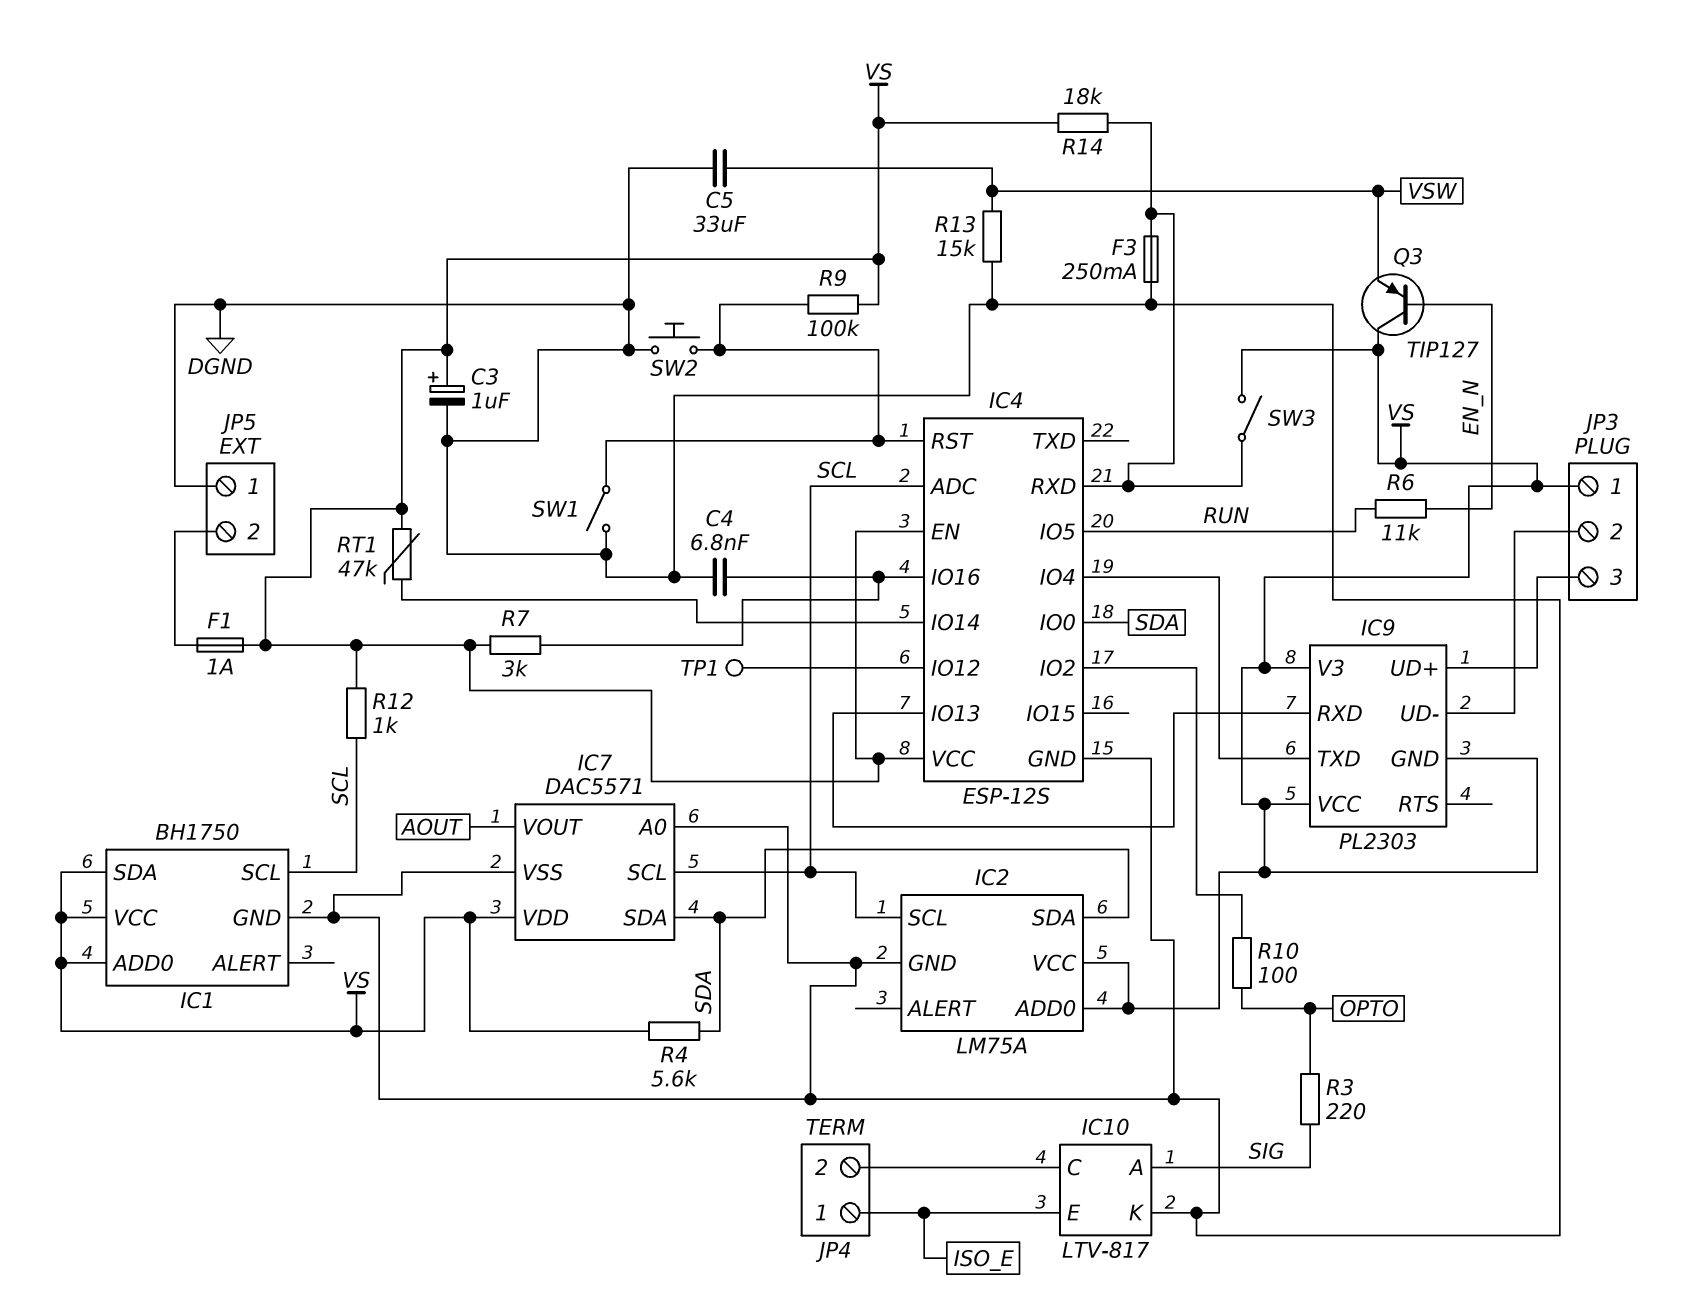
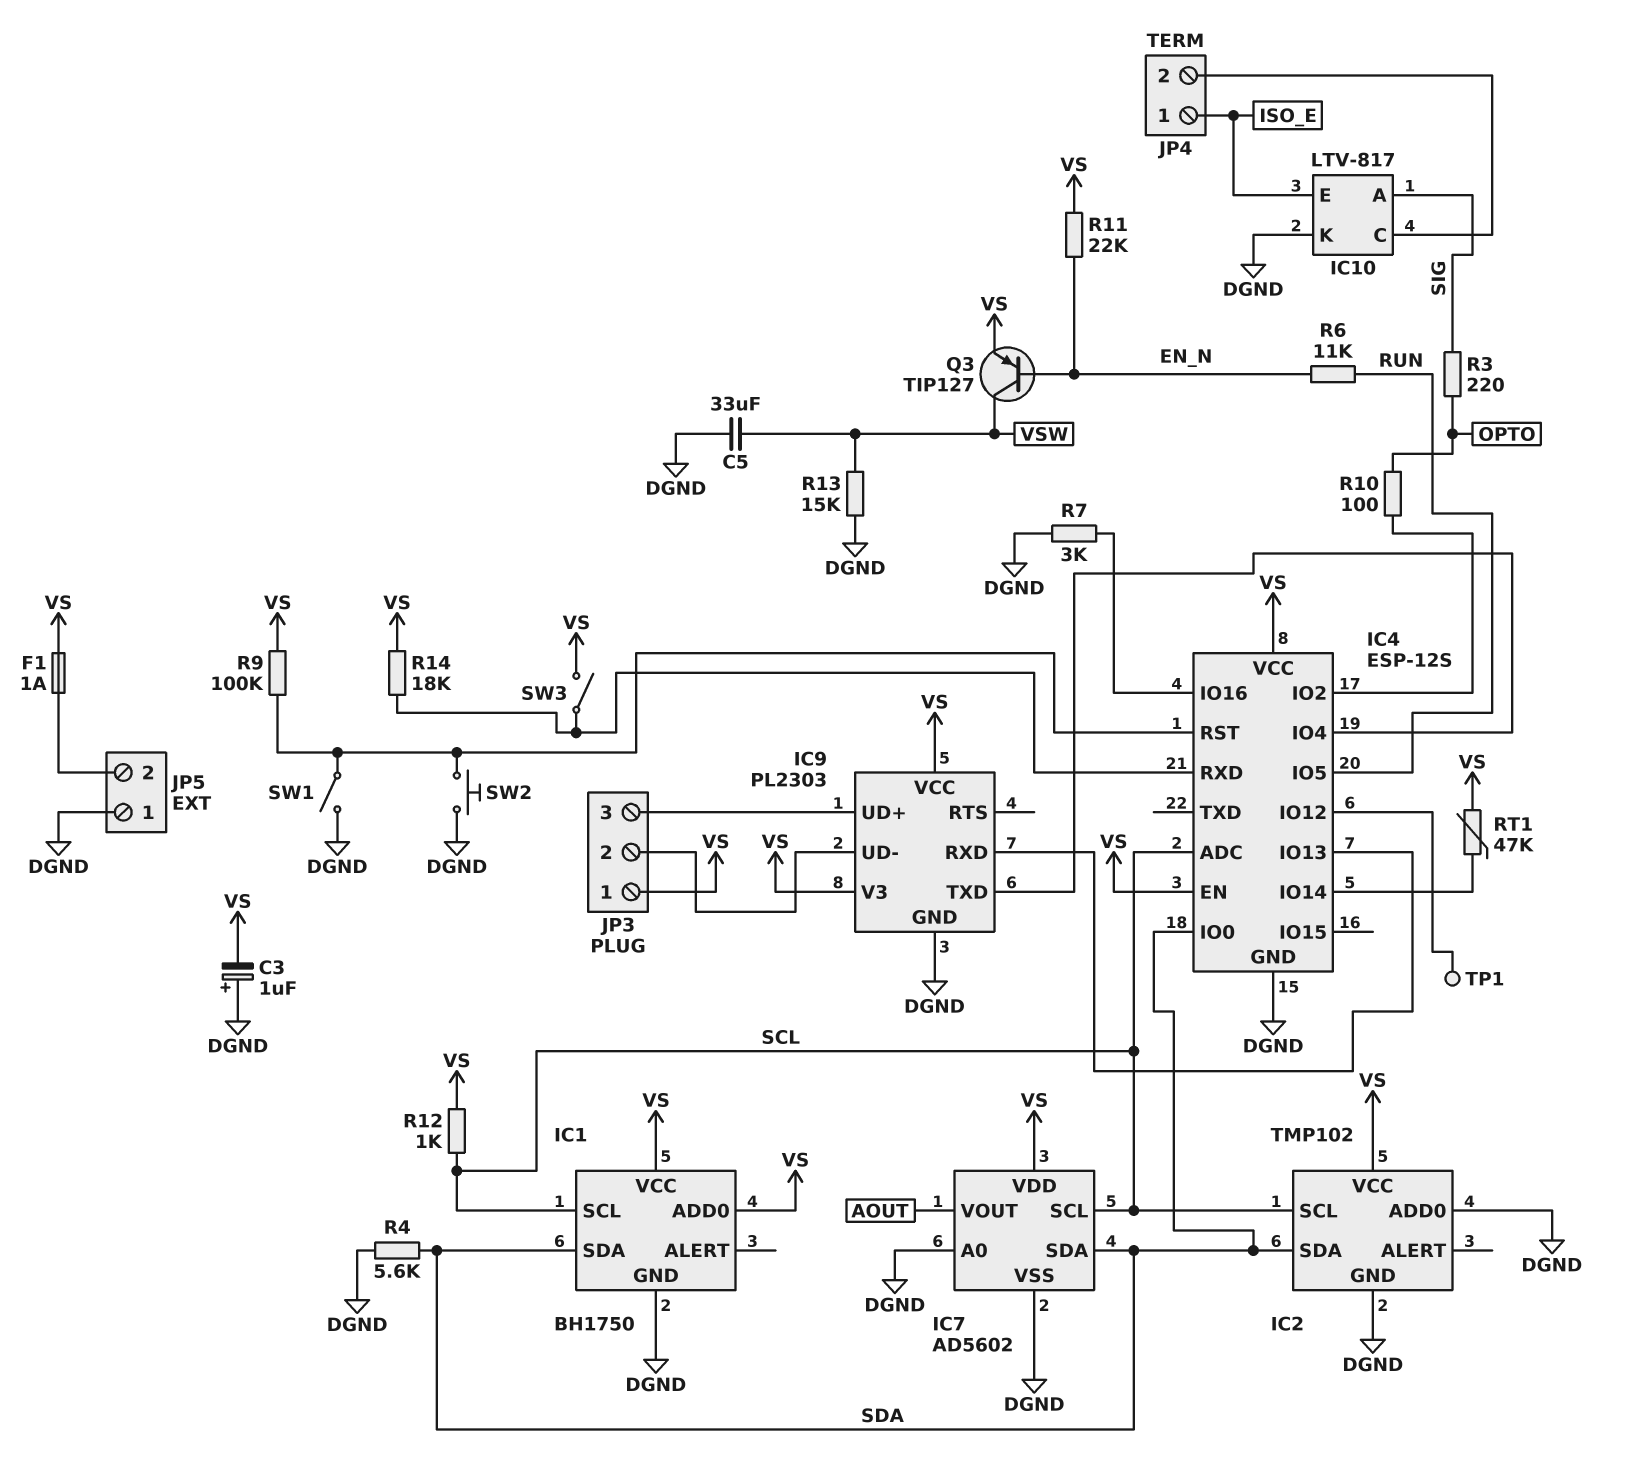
C3: 1uF (plus VS, minus DGND) -> 1uF (plus DGND, minus VS)
C4: 6.8nF (DGND, IC4/IO16) -> none
F3: 250mA (DGND, IC4/RXD) -> none
IC1 pin SDA: VS -> SDA
IC2: LM75A -> TMP102
IC2 pin ADD0: VS -> DGND
IC7: DAC5571 -> AD5602
IC9 pin GND: VS -> DGND
Q3: PNP TIP127 (B EN_N, C VS, E VSW) -> PNP TIP127 (B EN_N, C VSW, E VS)
R4: 5.6k (SDA, VS) -> 5.6k (DGND, SDA)
R7: 3k (IC4/IO16, VS) -> 3k (DGND, IC4/IO16)
R11: none -> 22k (EN_N, VS)

